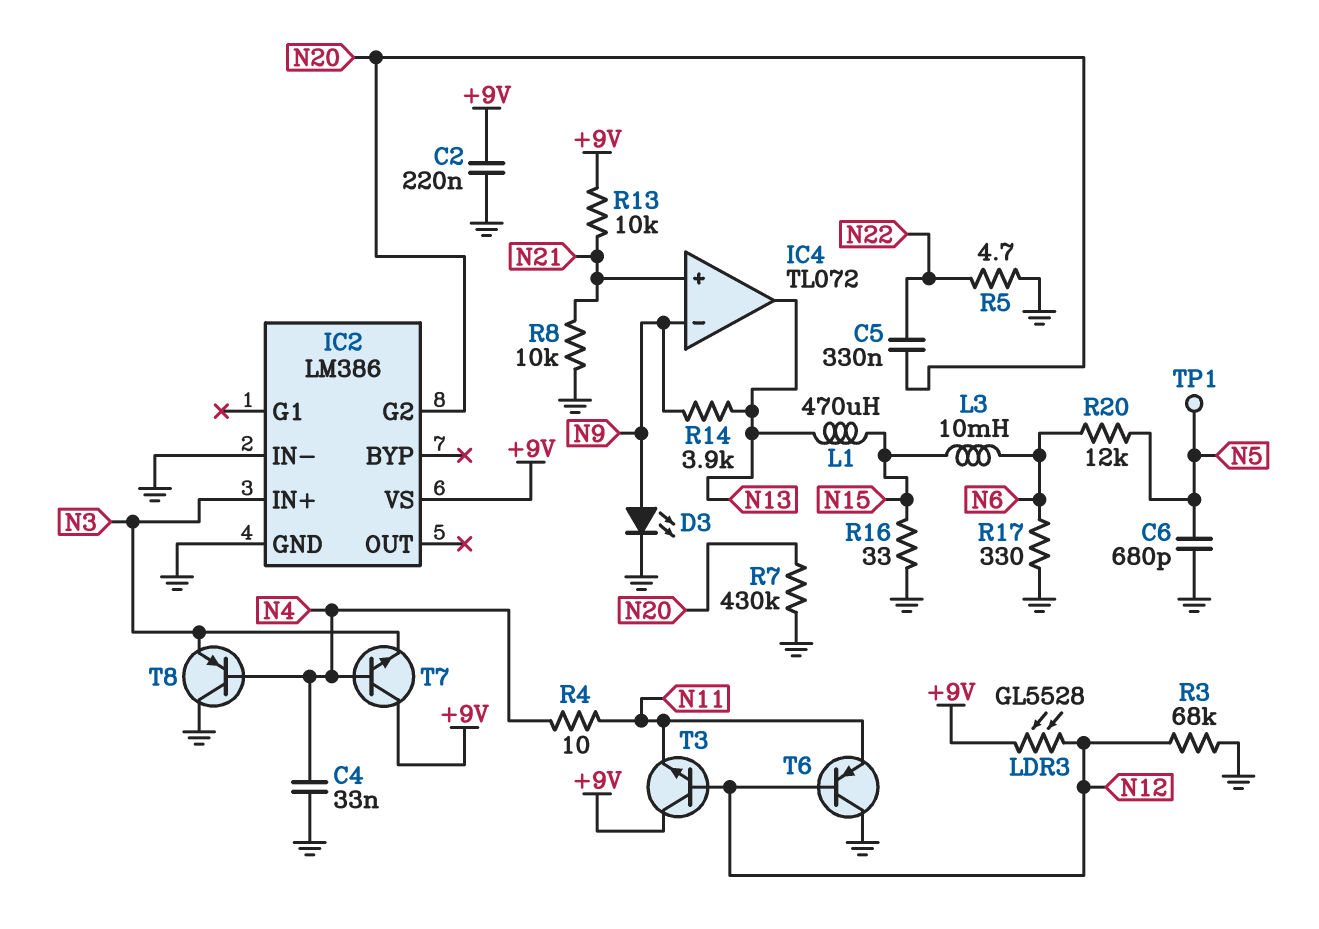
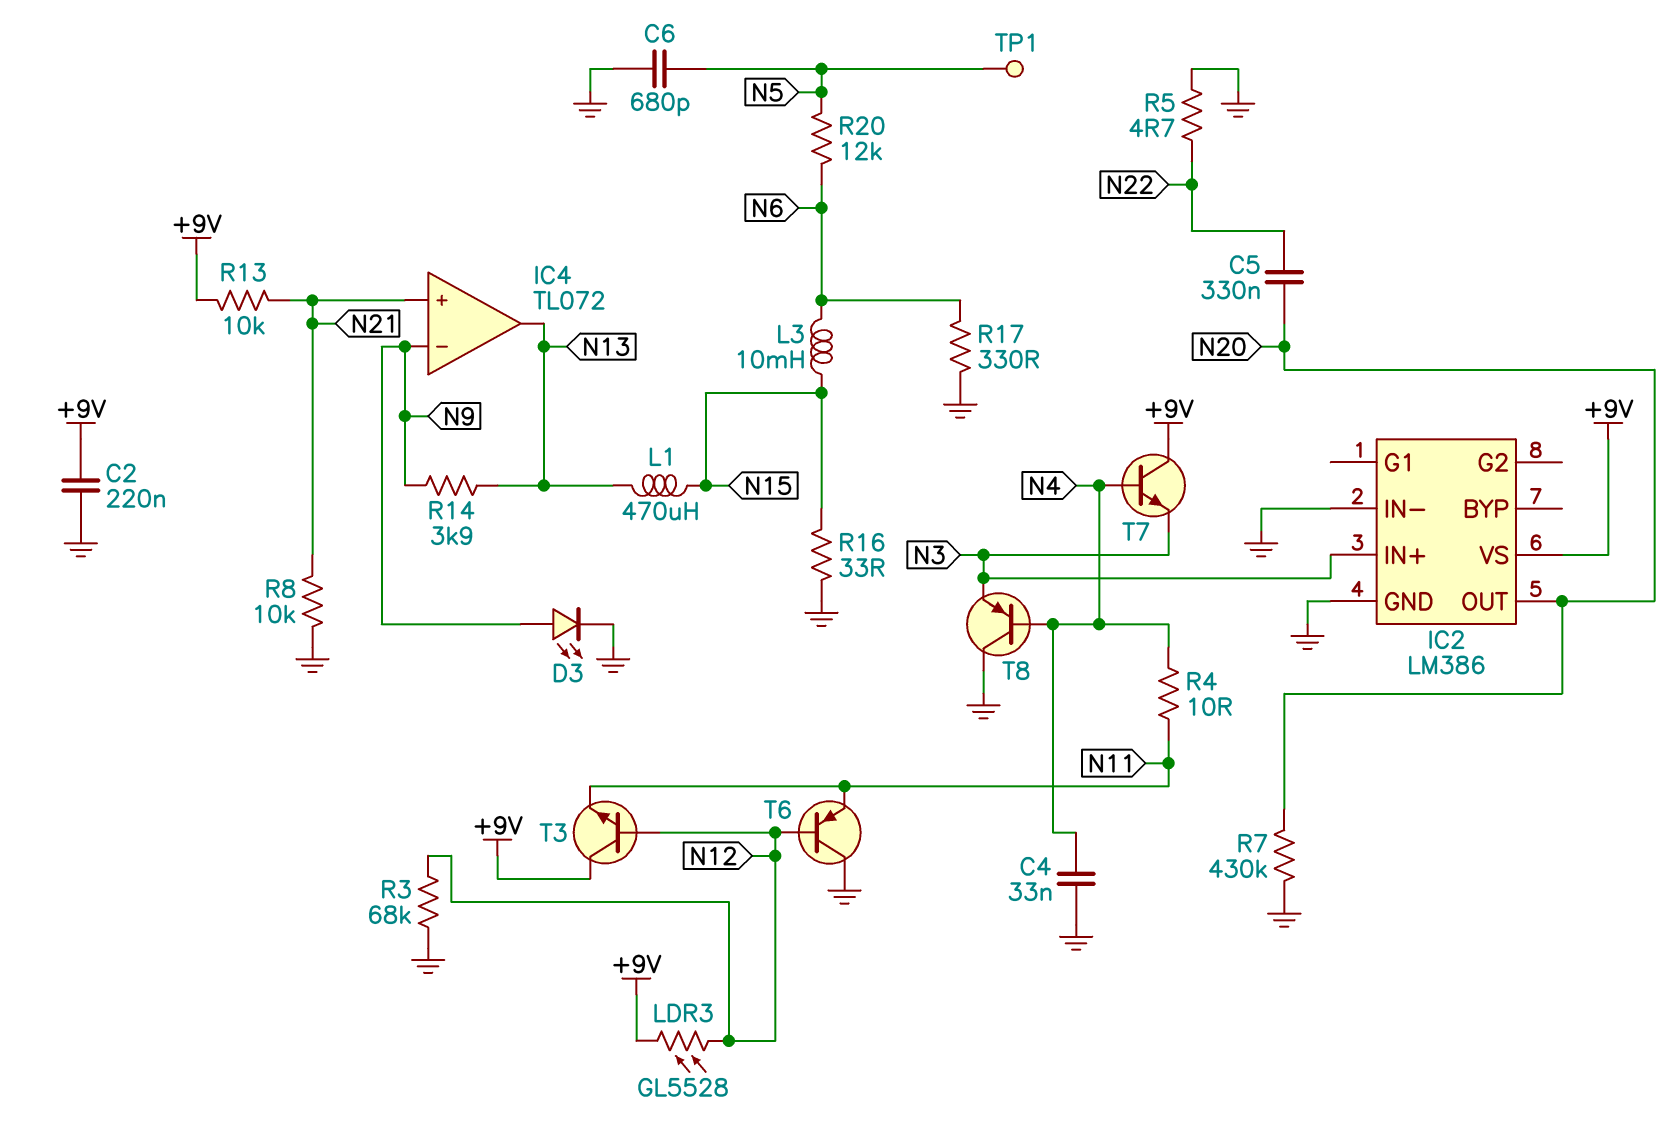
IC2 pin G2: N20 -> none
IC2 pin OUT: none -> N20

